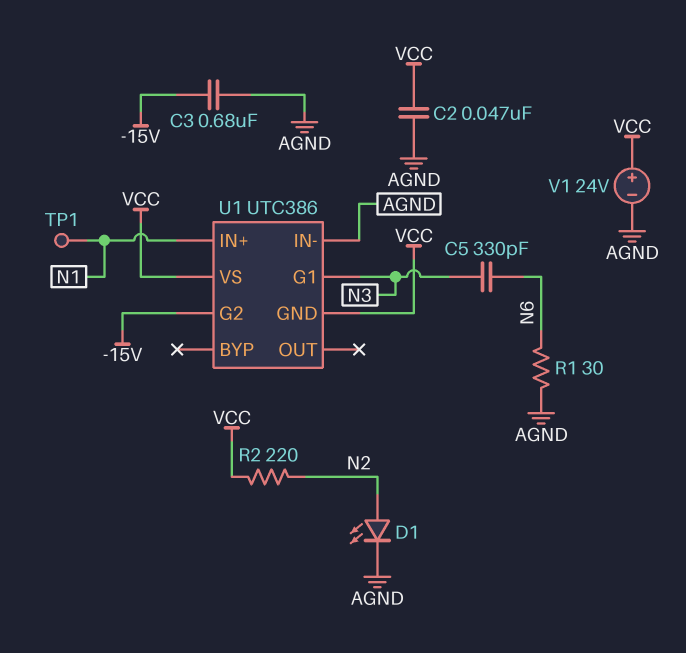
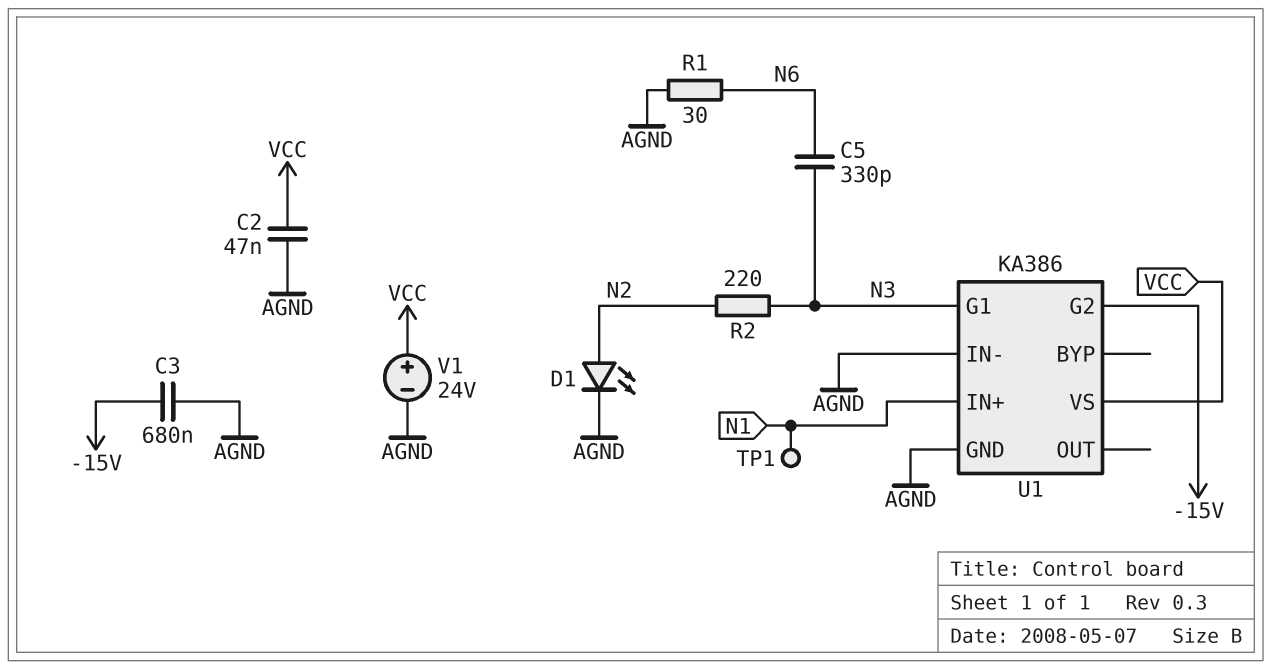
R2: 220 (N2, VCC) -> 220 (N2, N3)
U1: UTC386 -> KA386
U1 pin GND: VCC -> AGND

